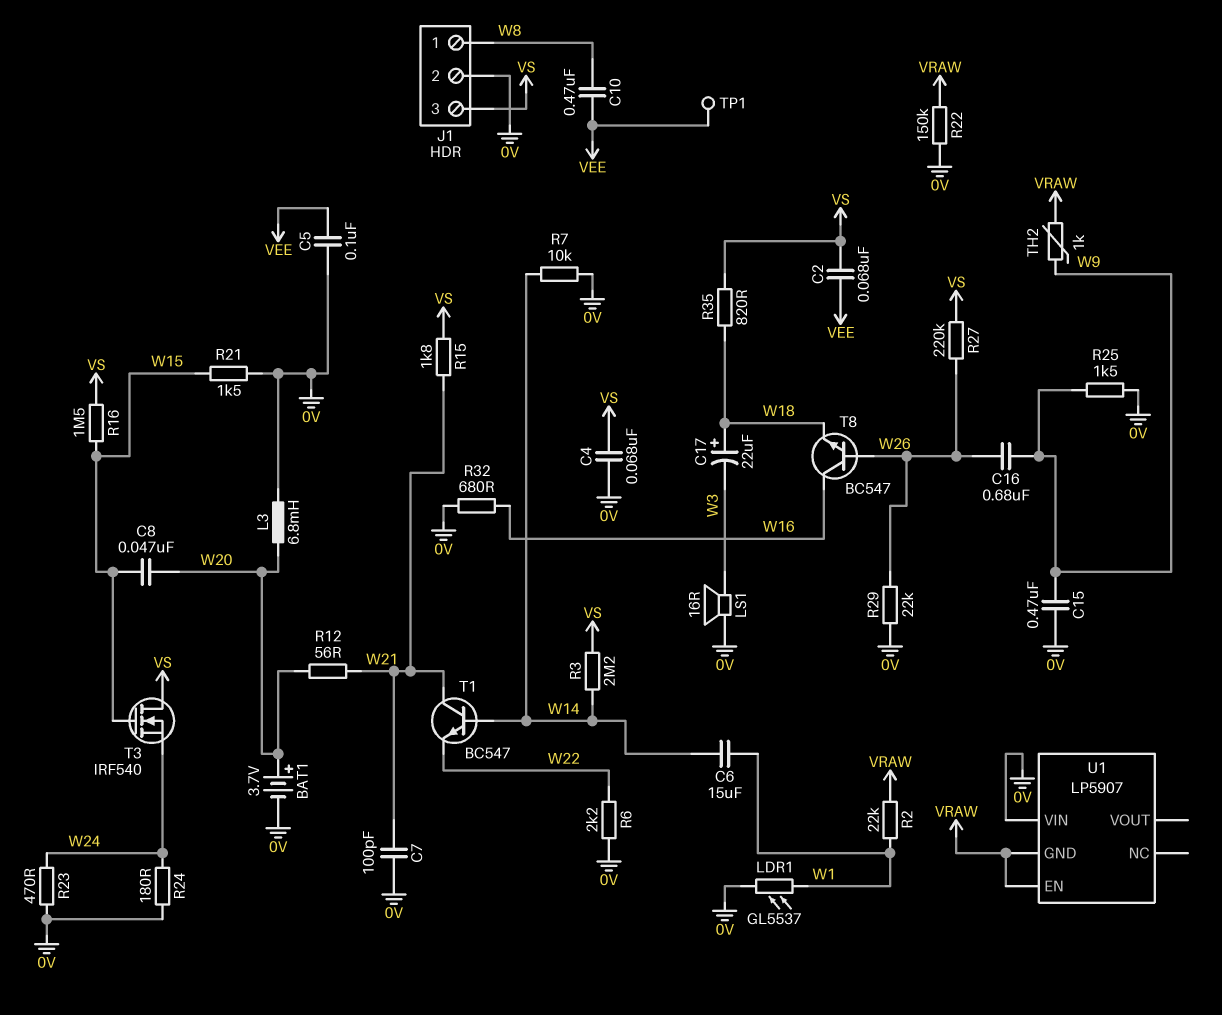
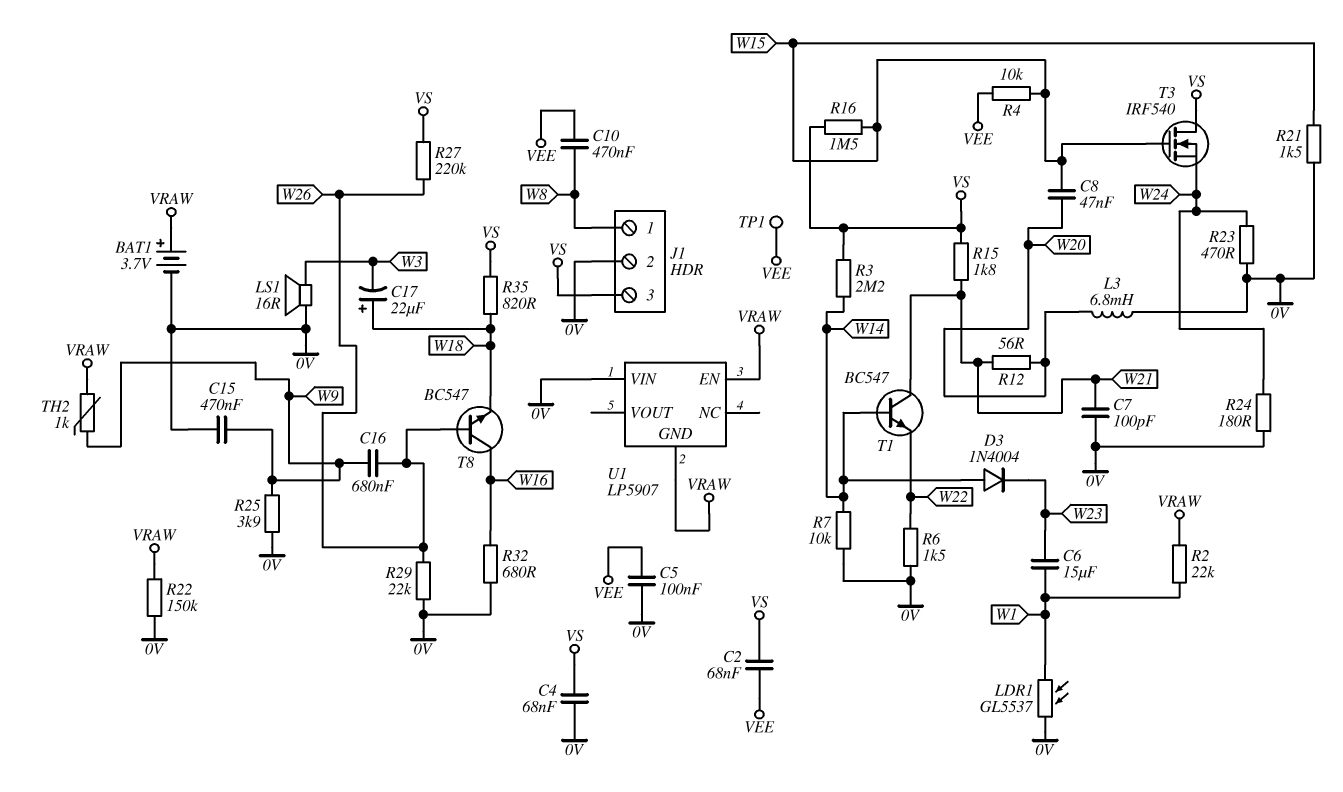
BAT1: 3.7V (plus W20, minus 0V) -> 3.7V (plus VRAW, minus 0V)
C6: 15uF (W1, W14) -> 15uF (W1, W23)
D3: none -> diode 1N4004 (A W14, K W23)
R4: none -> 10k (VEE, W15)
R6: 2.2k (0V, W22) -> 1.5k (0V, W22)
R25: 1.5k (0V, W9) -> 3.9k (0V, W9)

